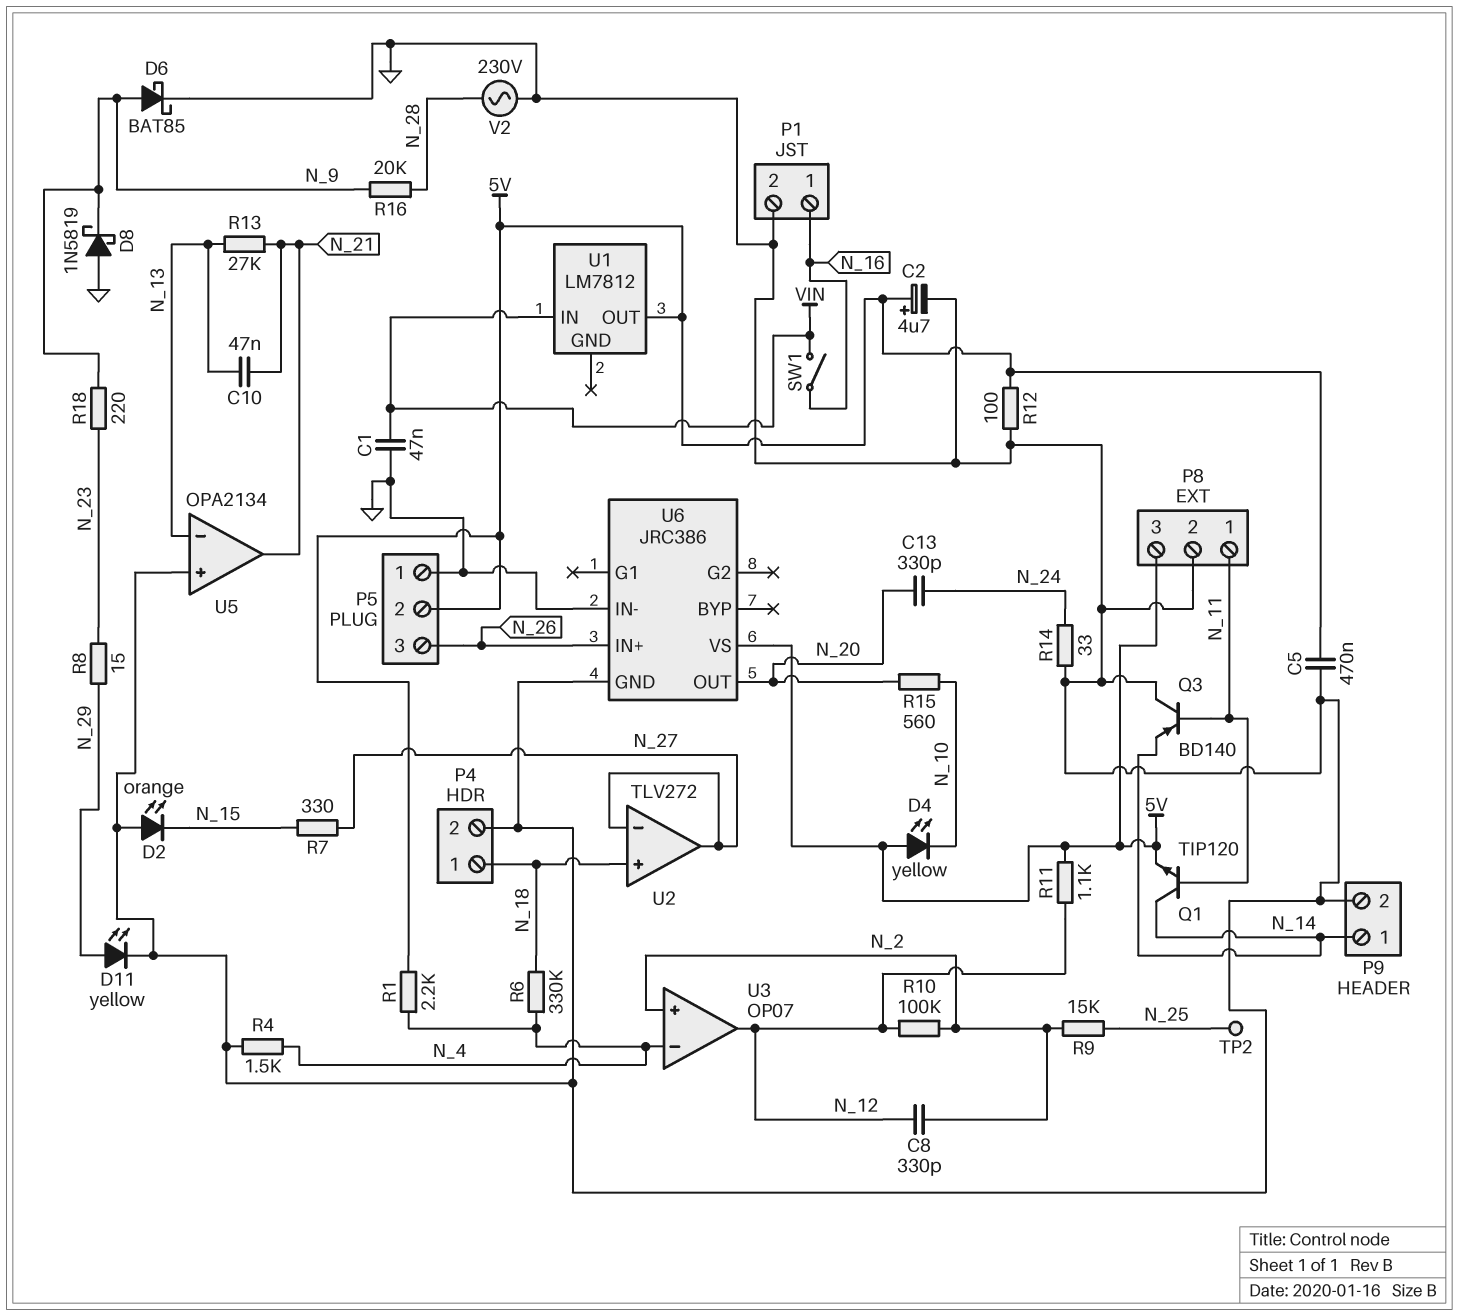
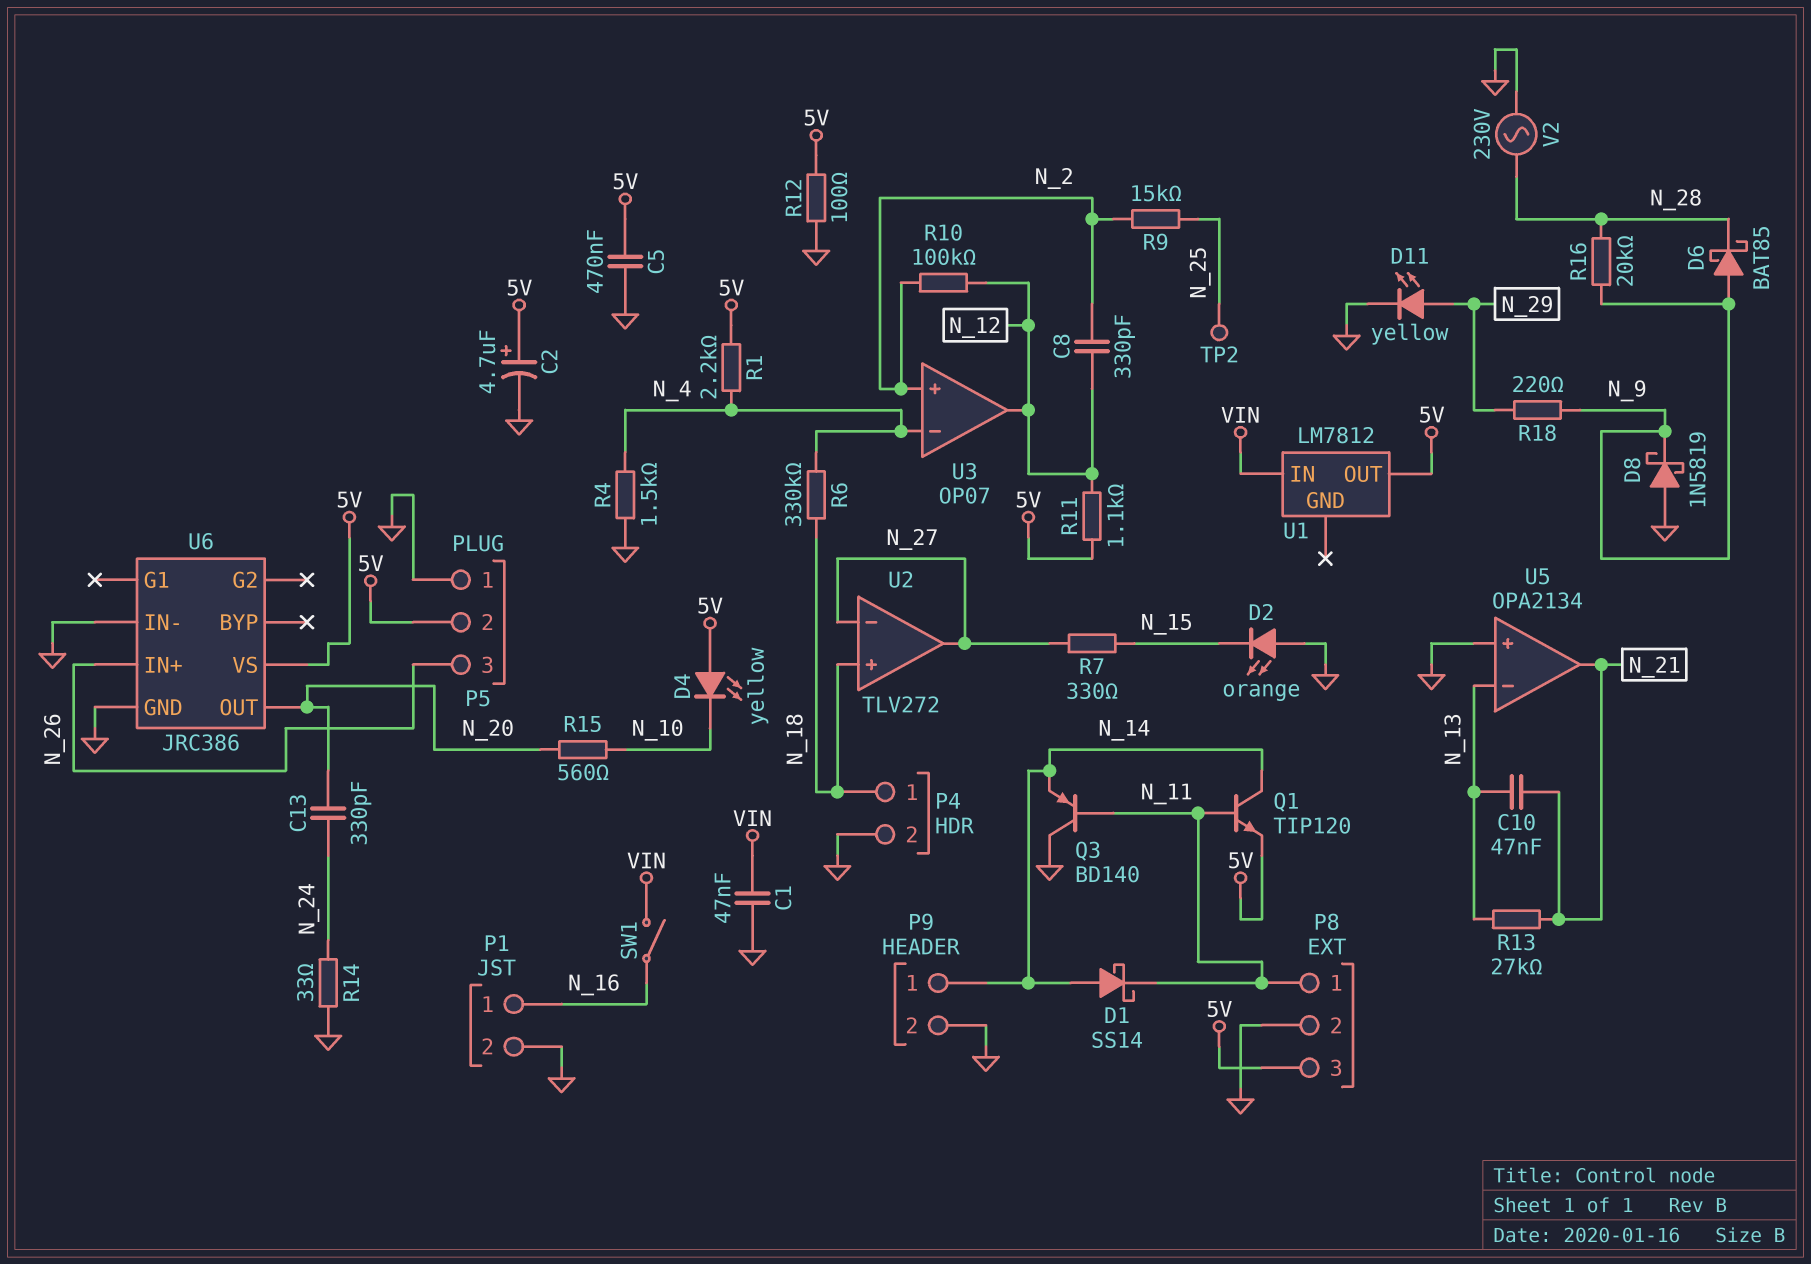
D1: none -> schottky SS14 (A N_14, K N_11)
D6: schottky BAT85 (A N_9, K GND) -> schottky BAT85 (A N_9, K N_28)
R8: 15 (N_23, N_29) -> none
R18: 220 (N_9, N_23) -> 220 (N_9, N_29)

